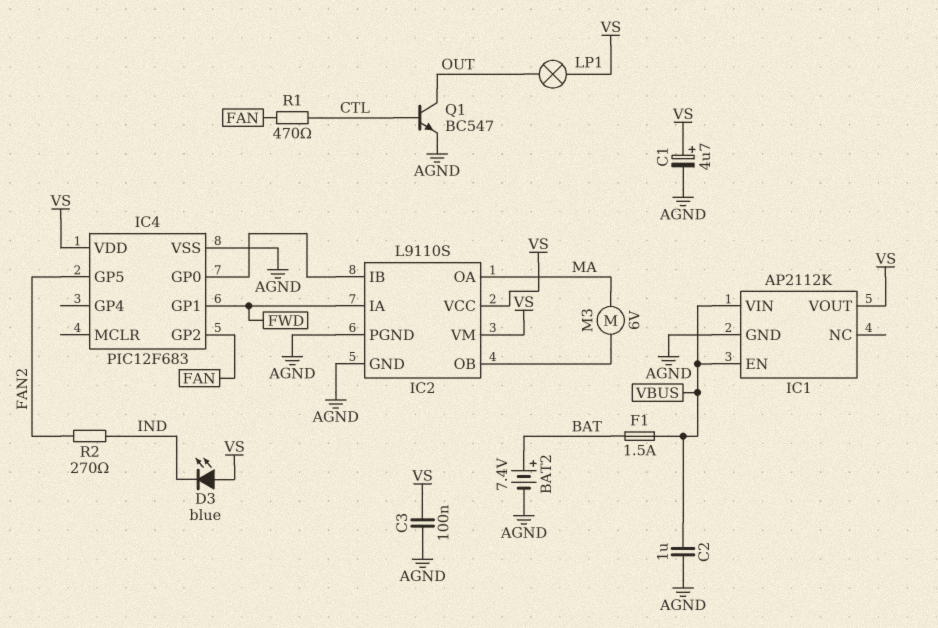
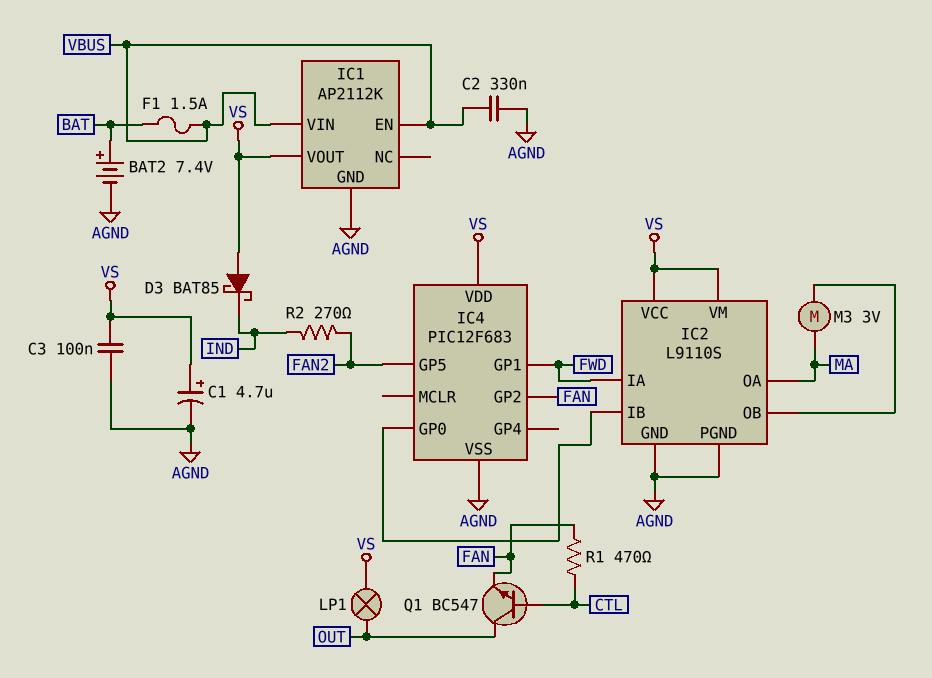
C2: 1uF (AGND, VBUS) -> 330nF (AGND, VBUS)
D3: LED blue (A VS, K IND) -> schottky BAT85 (A VS, K IND)
M3: motor 6V (IC2/OB, MA) -> motor 3V (IC2/OB, MA)
Q1: NPN BC547 (B CTL, C OUT, E AGND) -> NPN BC547 (B CTL, C OUT, E FAN)

